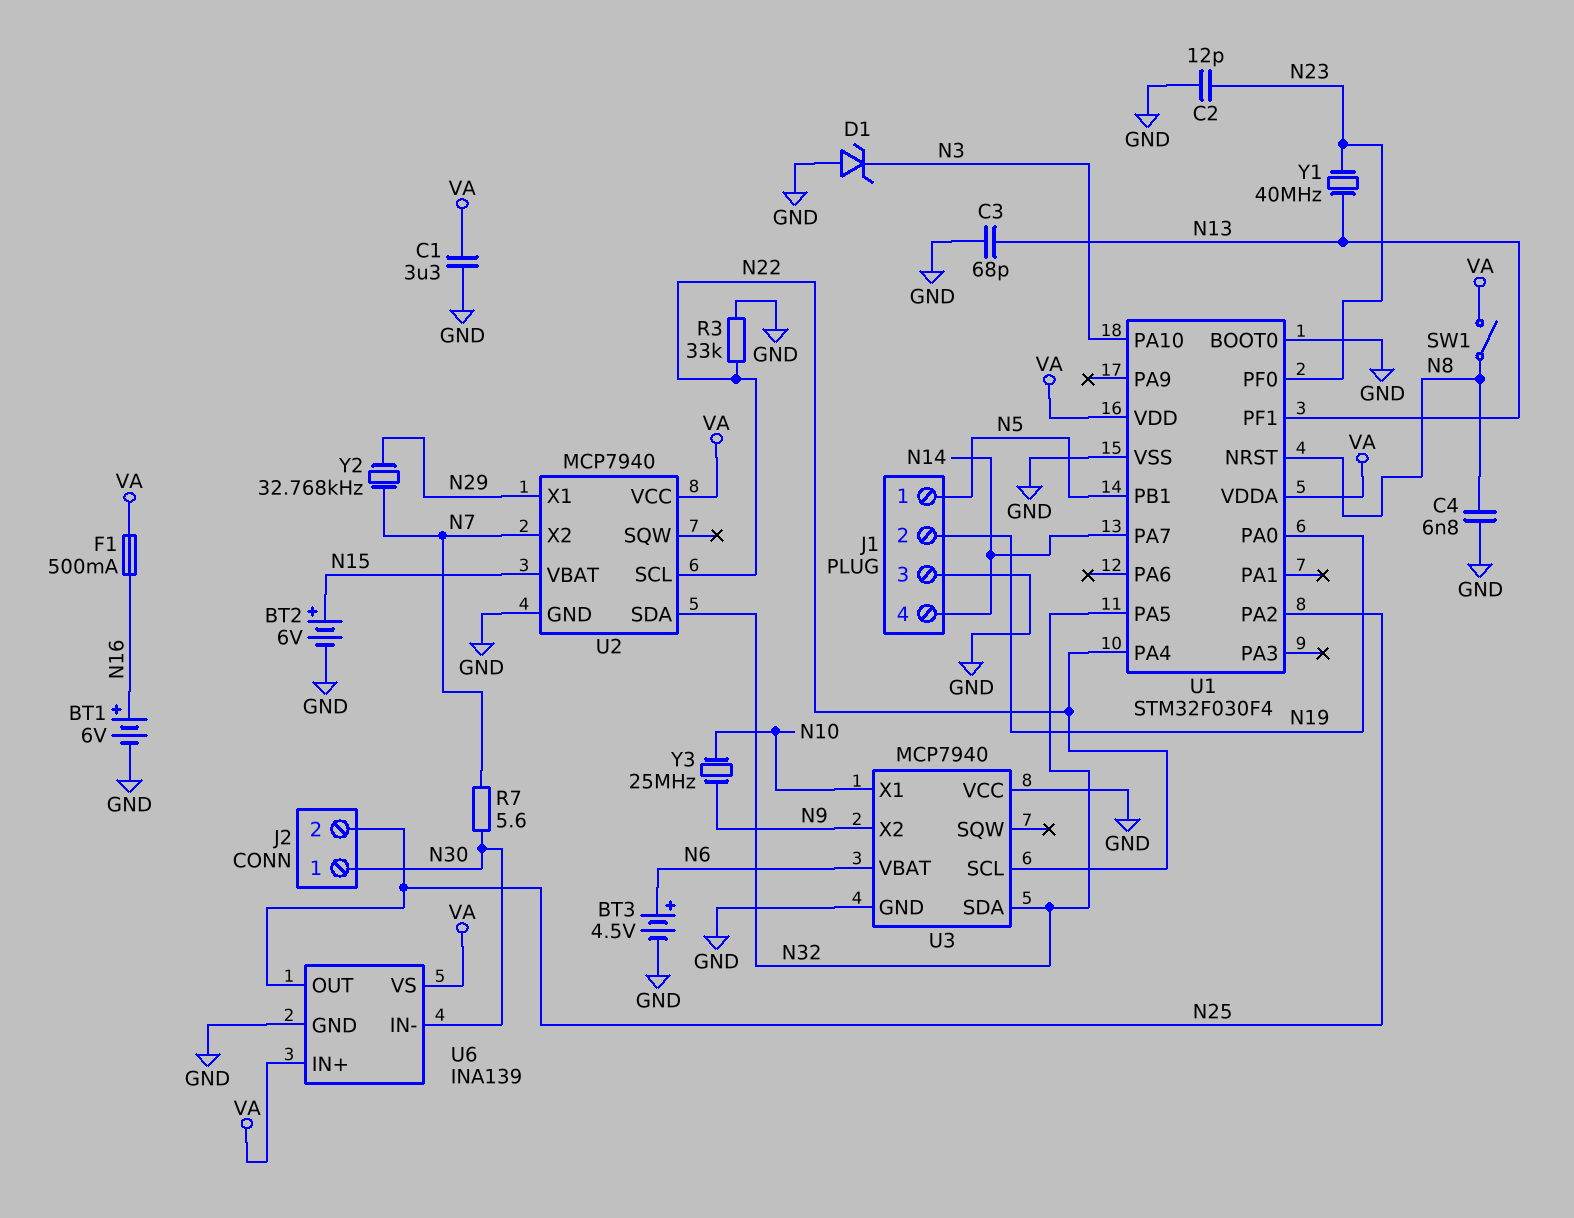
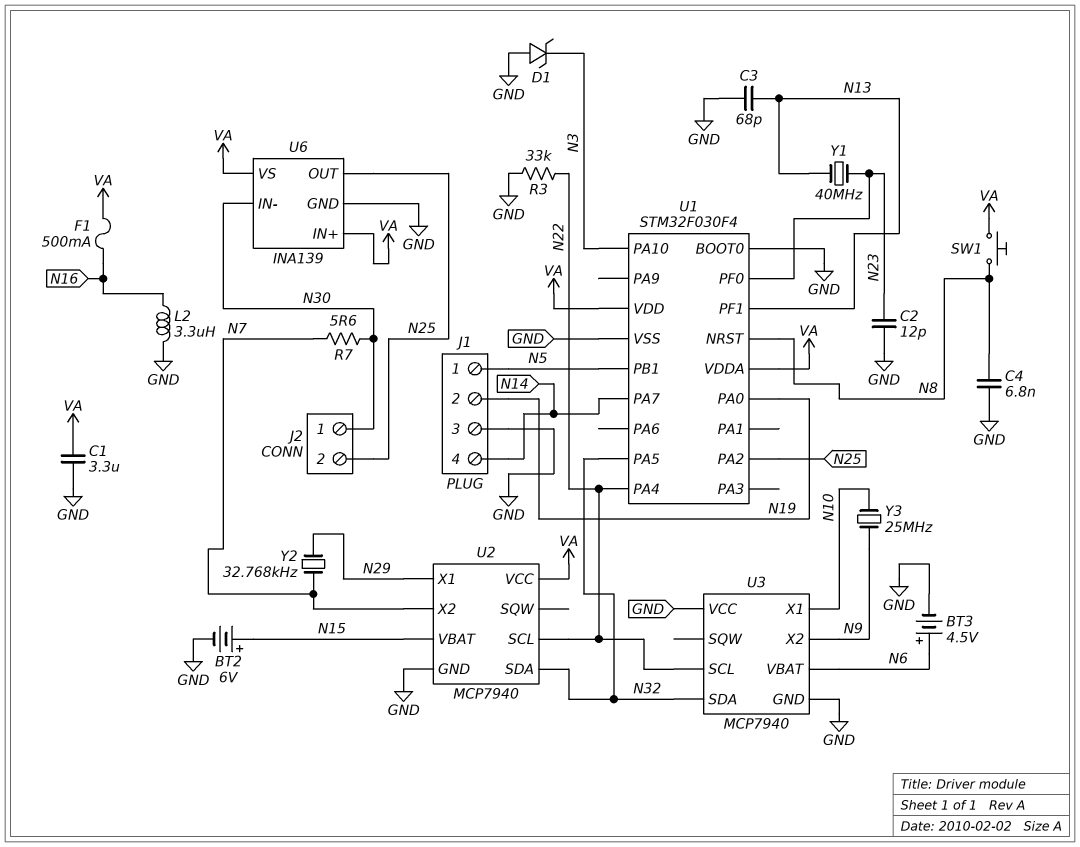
BT1: 6V (plus N16, minus GND) -> none
L2: none -> 3.3uH (GND, N16)
SW1: switch (N8, VA) -> button (N8, VA)

